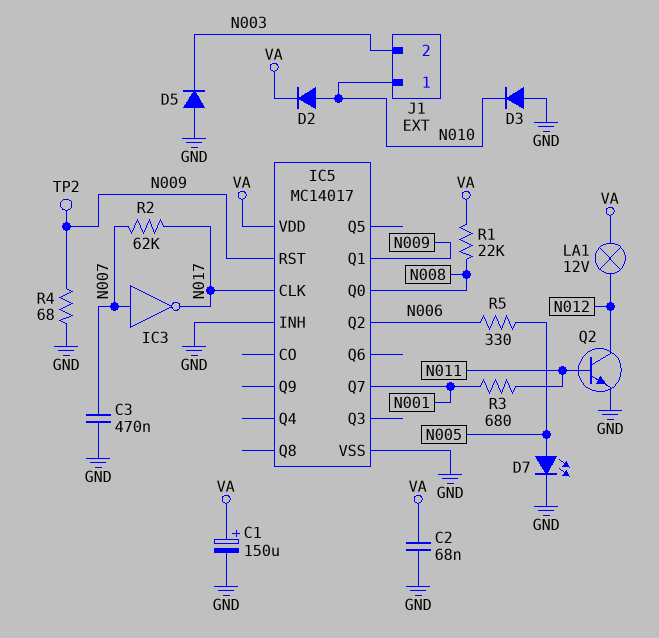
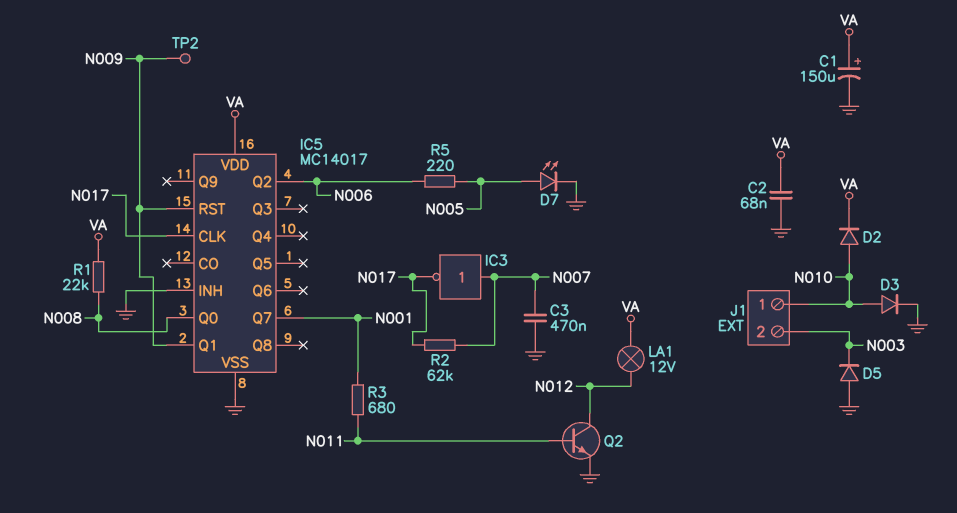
D3: diode (A GND, K N010) -> diode (A N010, K GND)
R4: 68 (GND, N009) -> none
R5: 330 (N005, N006) -> 220 (N005, N006)

